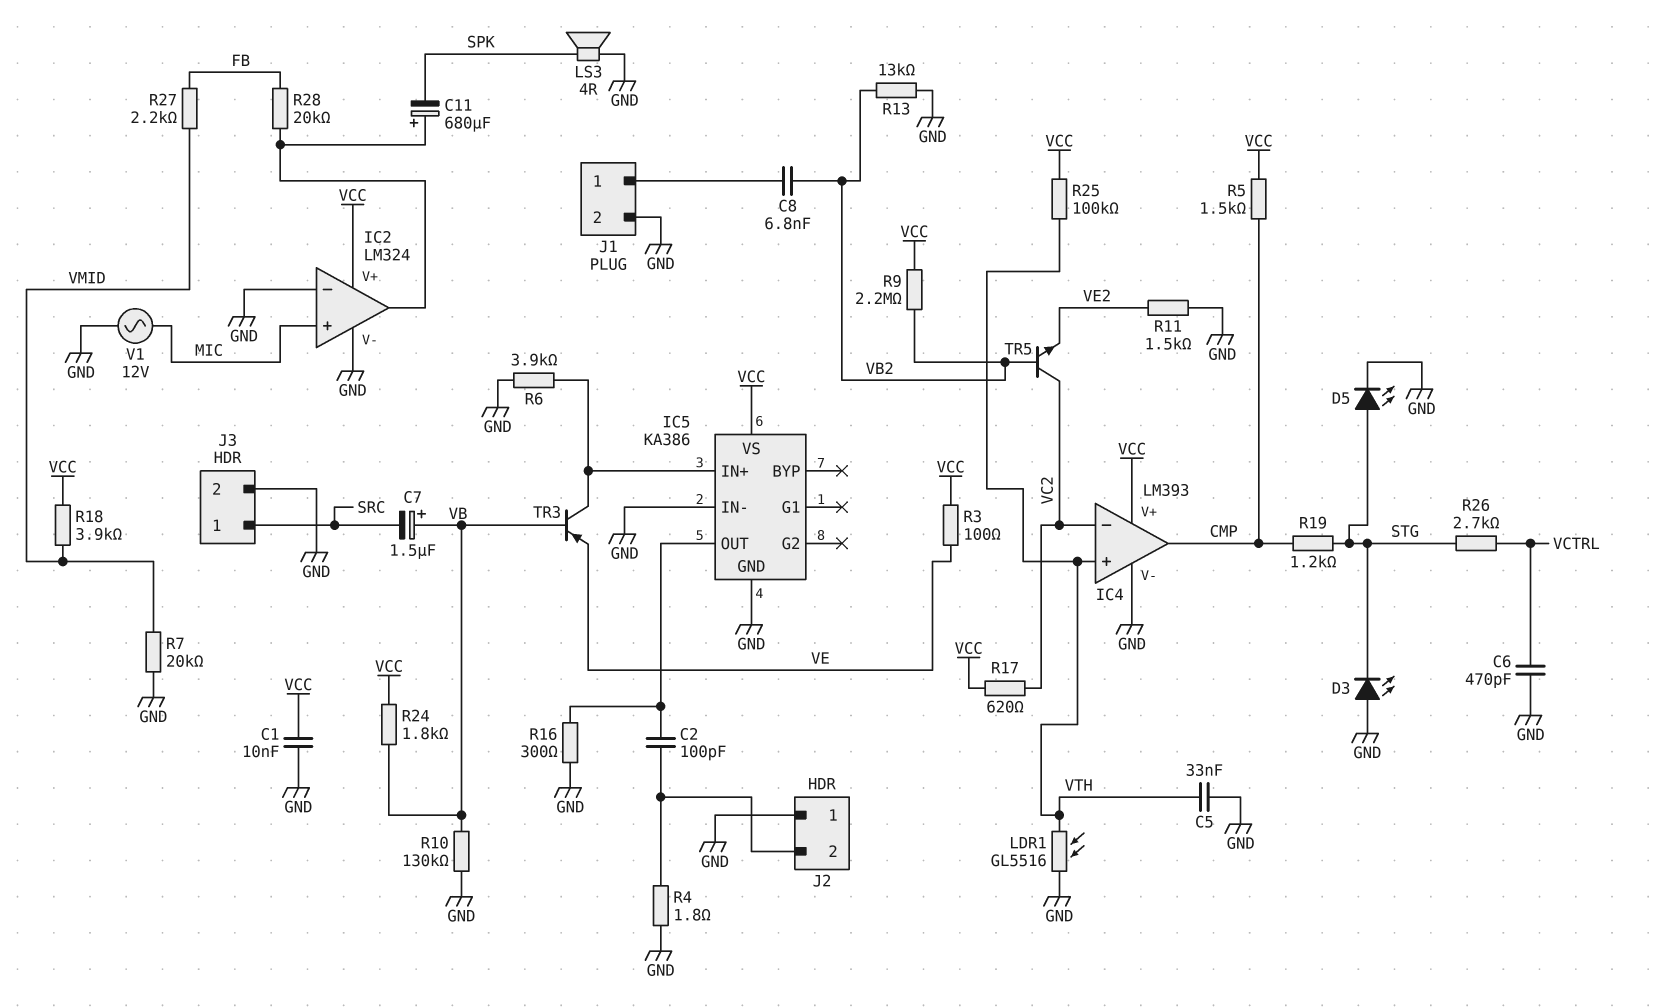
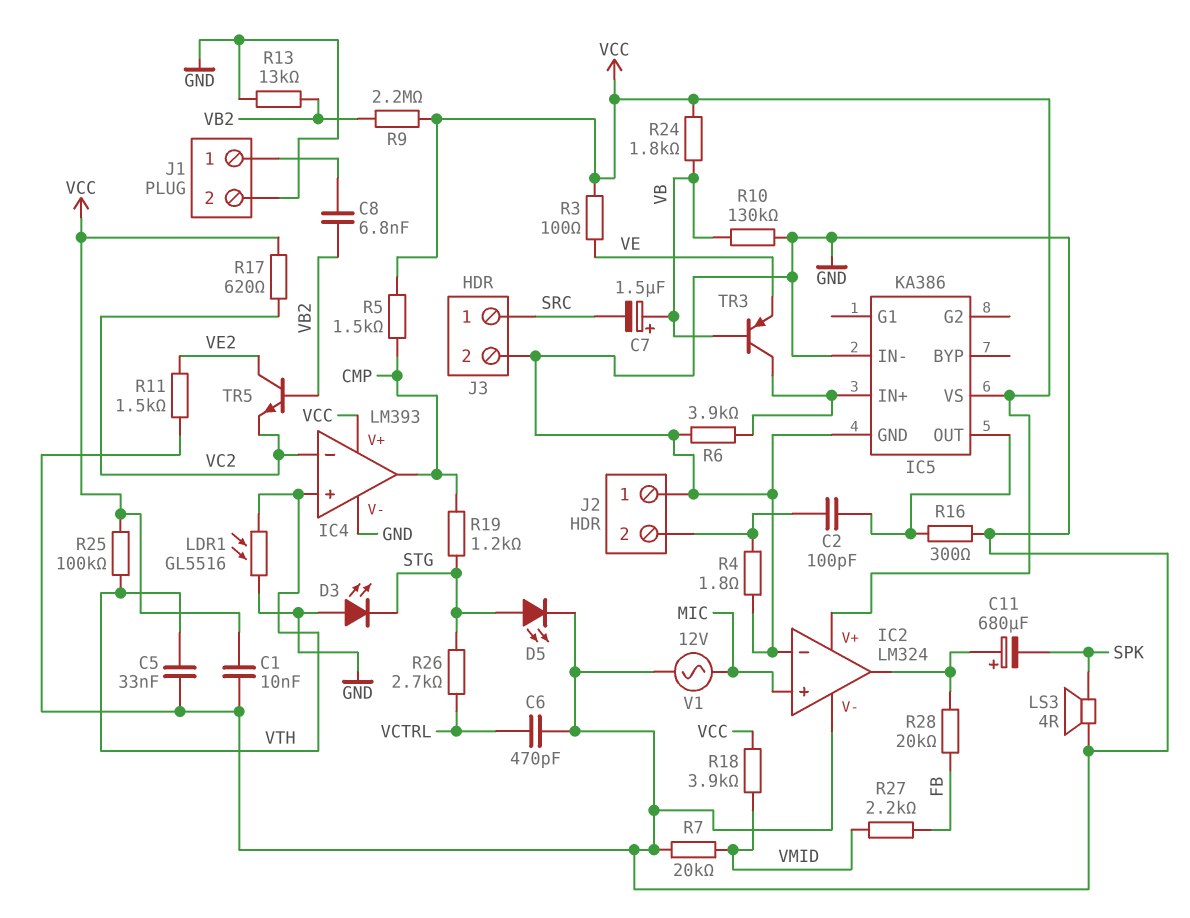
TR5: NPN (B VB2, C VC2, E VE2) -> NPN (B VB2, C VE2, E VC2)

